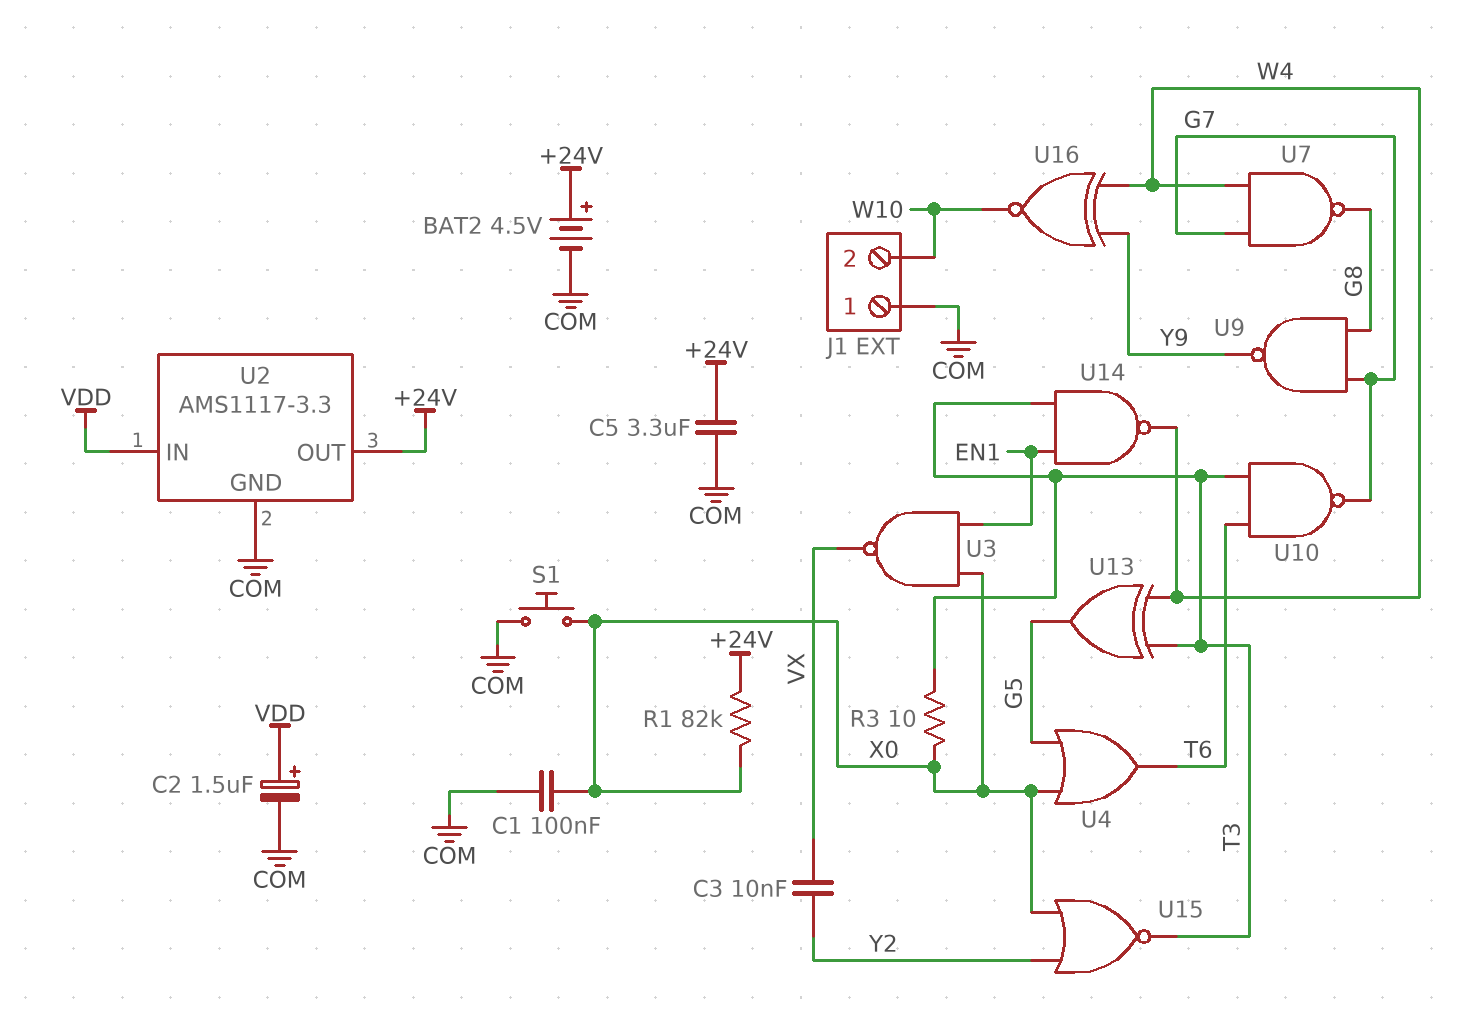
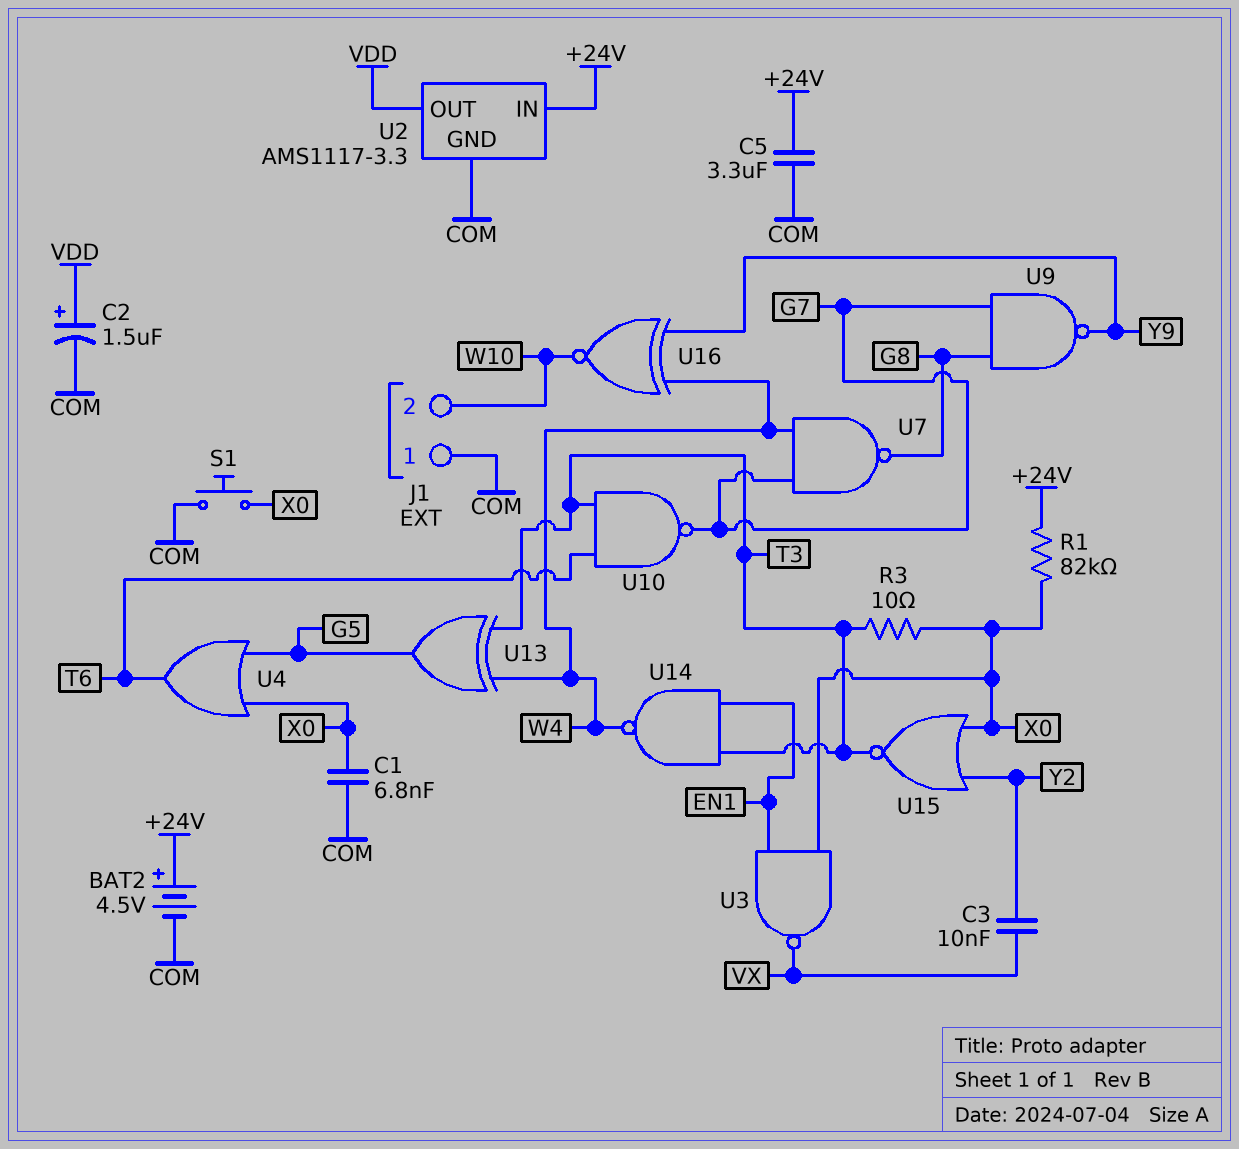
C1: 100nF (COM, X0) -> 6.8nF (COM, X0)
U2 pin IN: VDD -> +24V
U2 pin OUT: +24V -> VDD

